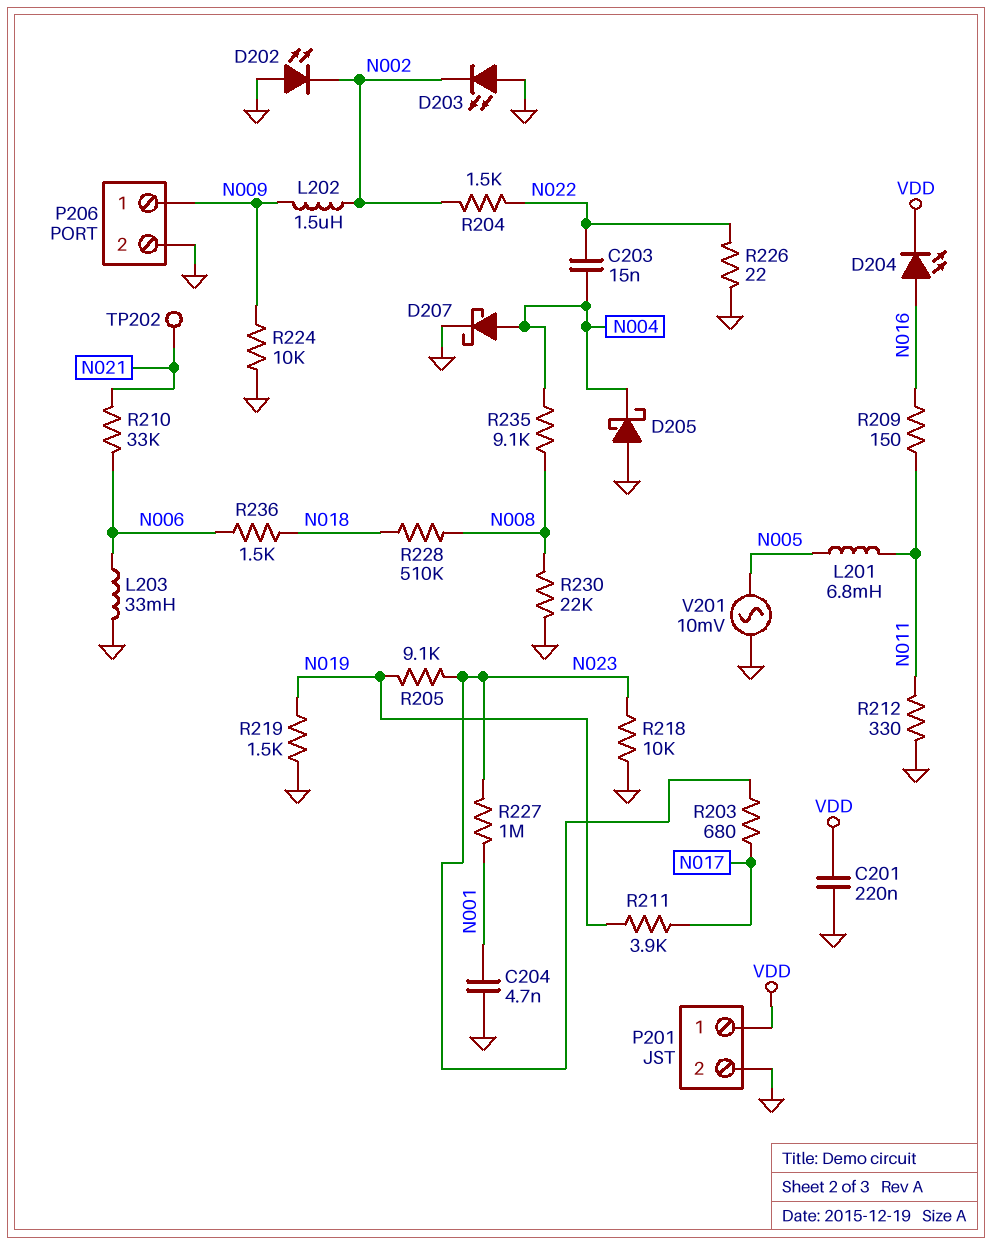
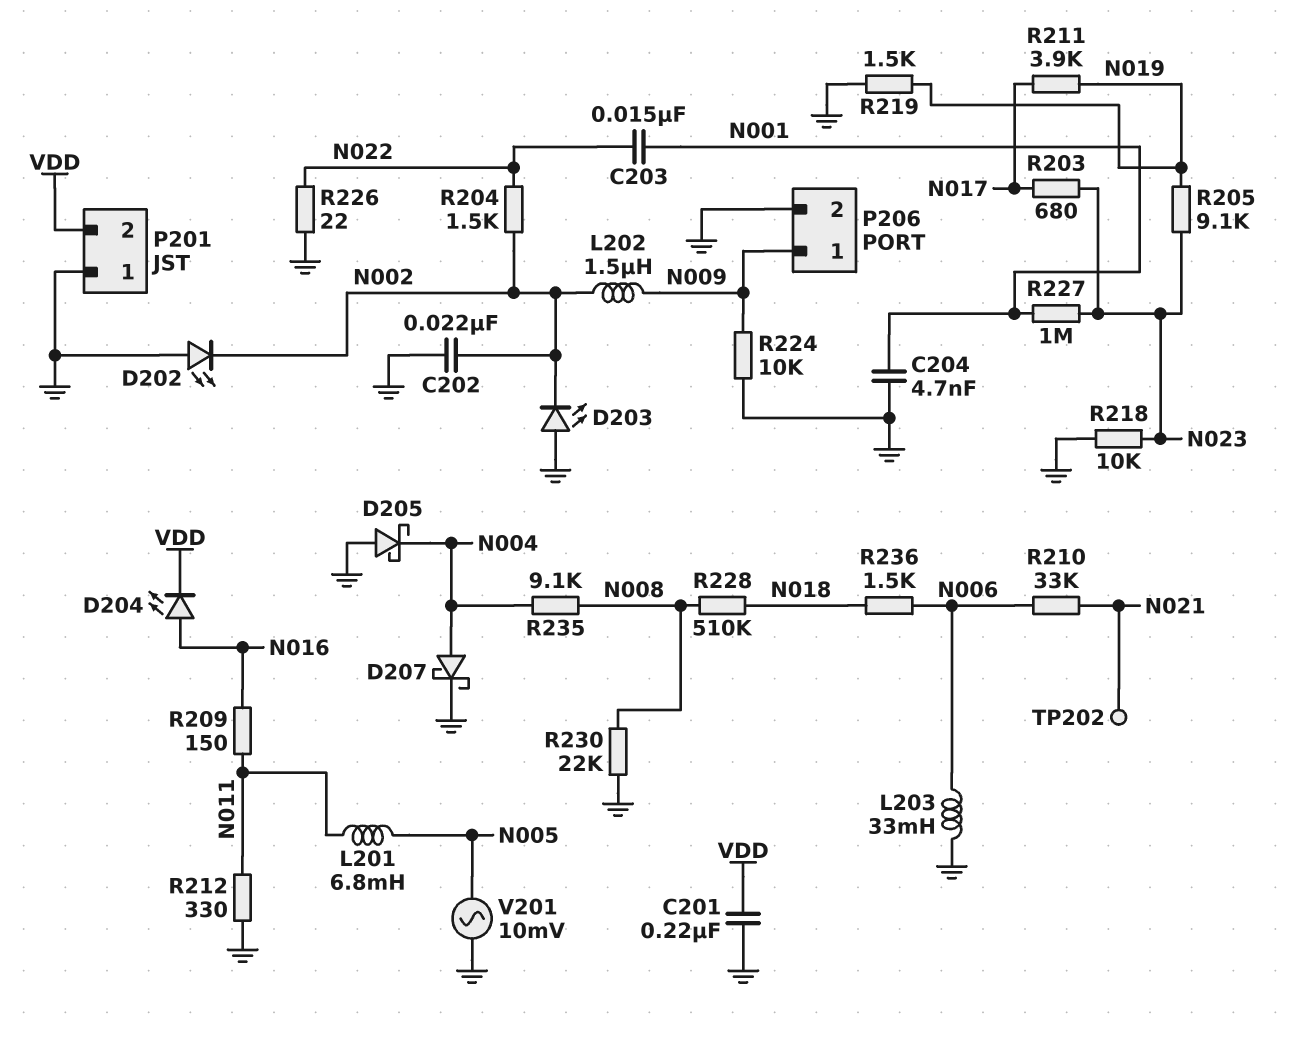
C202: none -> 22nF (GND, N002)
C203: 15nF (N004, N022) -> 15nF (N001, N022)
P201 pin 1: VDD -> GND
P201 pin 2: GND -> VDD

